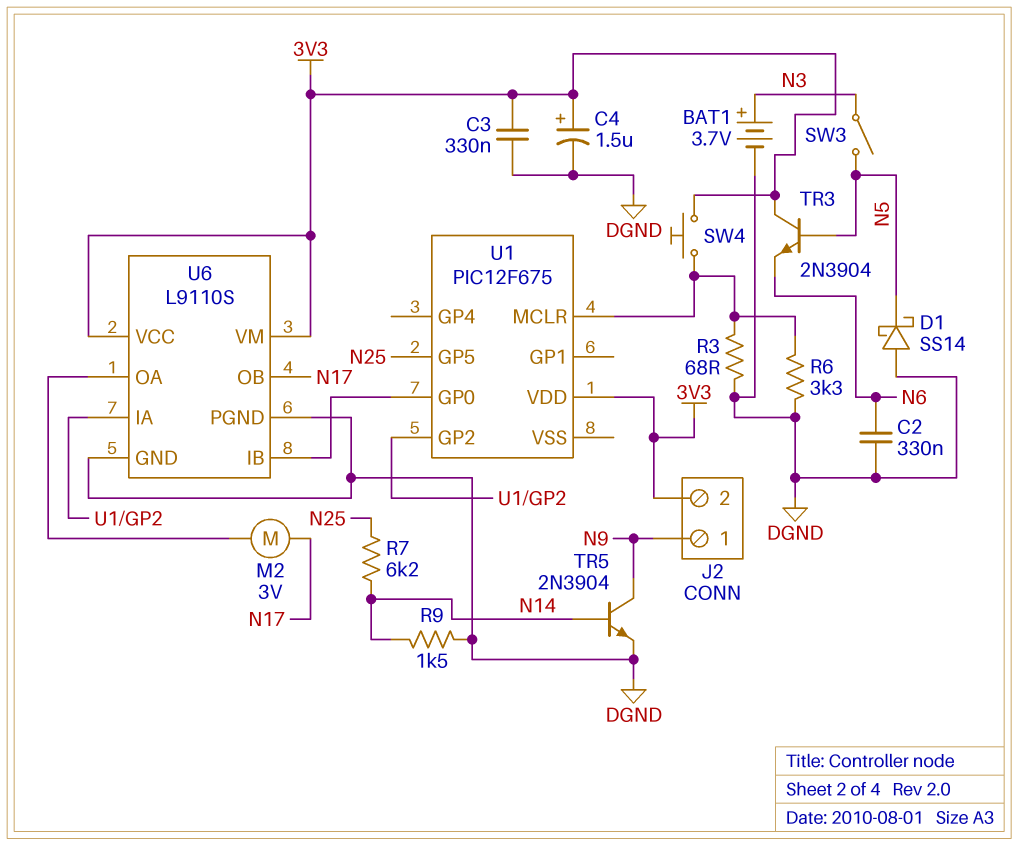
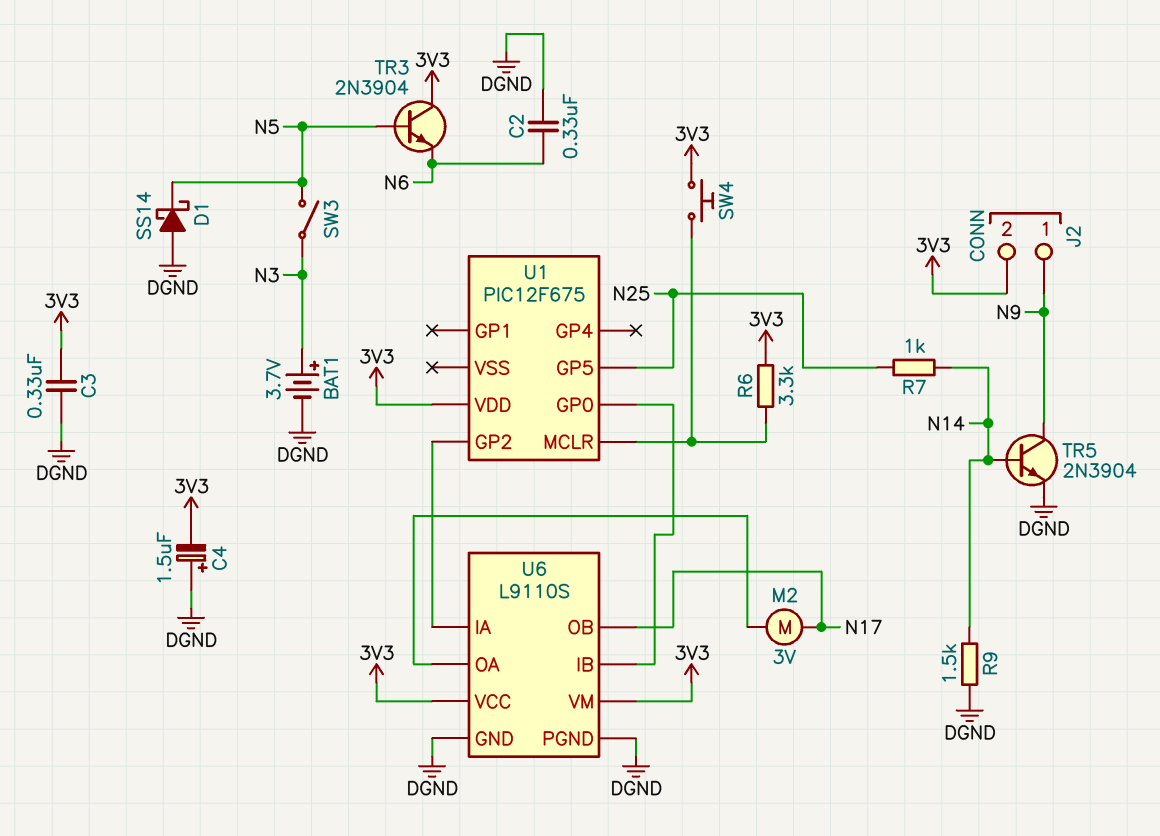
C4: 1.5uF (plus 3V3, minus DGND) -> 1.5uF (plus DGND, minus 3V3)
R3: 68 (DGND, U1/MCLR) -> none
R6: 3.3k (DGND, U1/MCLR) -> 3.3k (3V3, U1/MCLR)
R7: 6.2k (N14, N25) -> 1k (N14, N25)

